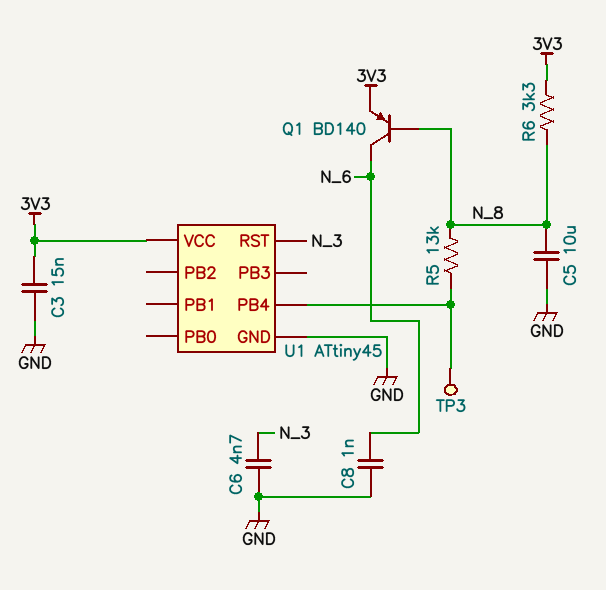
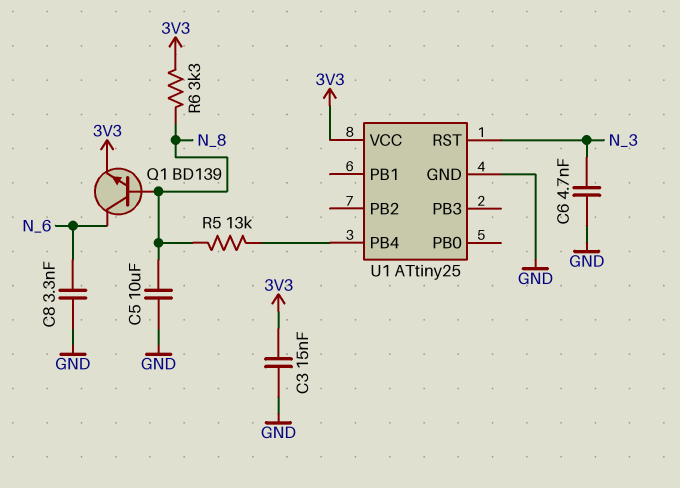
C8: 1nF (GND, N_6) -> 3.3nF (GND, N_6)
Q1: PNP BD140 (B N_8, C N_6, E 3V3) -> NPN BD139 (B N_8, C N_6, E 3V3)
TP3: test point (U1/PB4) -> none
U1: ATtiny45 -> ATtiny25

